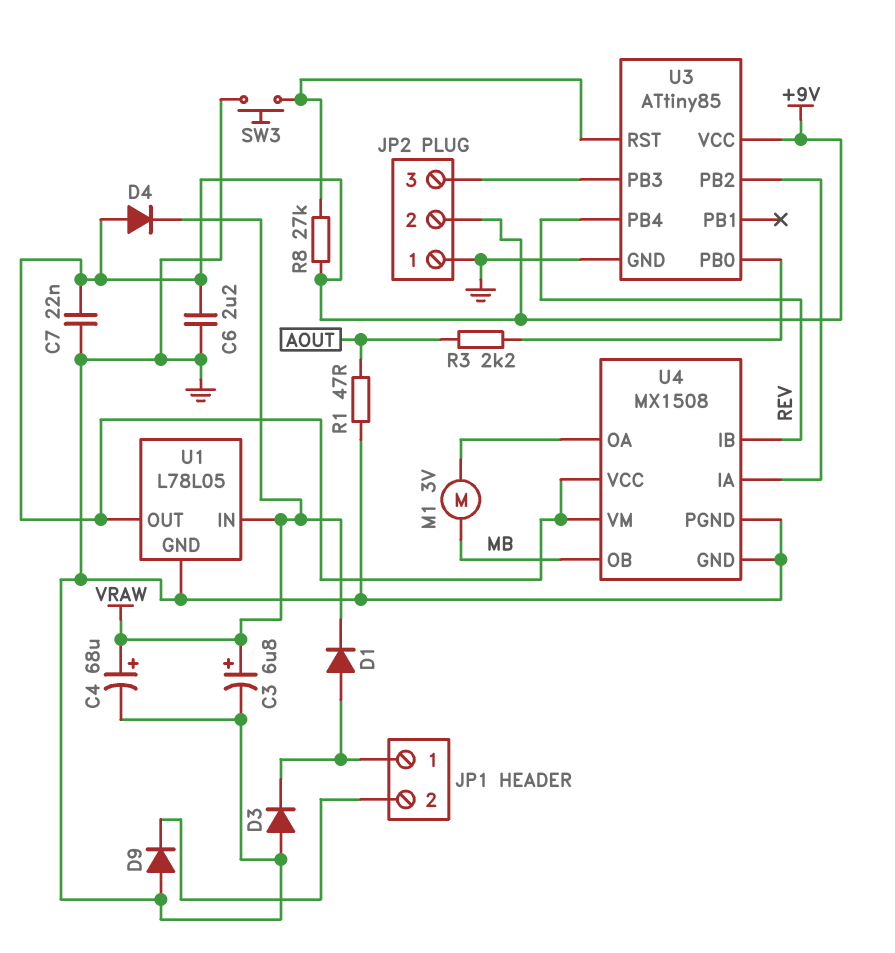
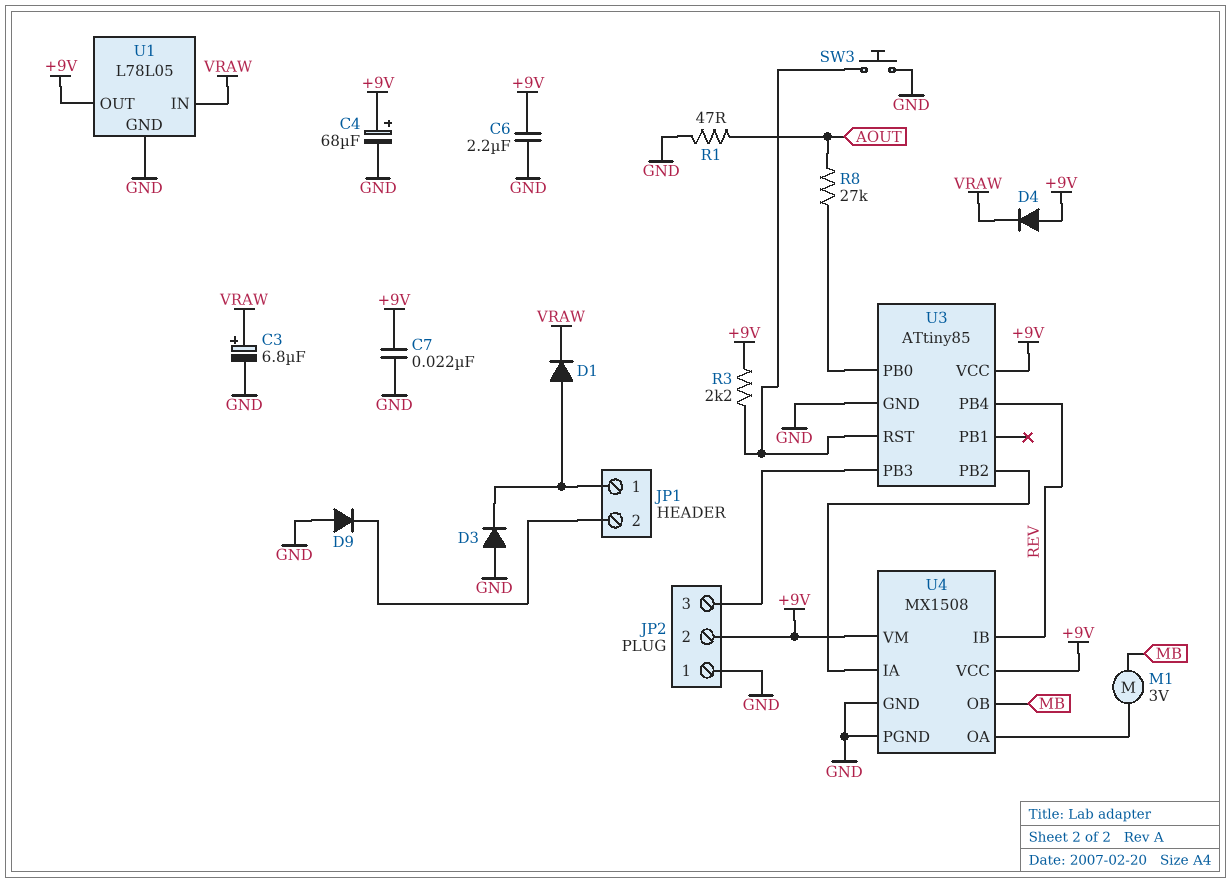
C4: 68uF (plus VRAW, minus GND) -> 68uF (plus +9V, minus GND)
R3: 2.2k (AOUT, U3/PB0) -> 2.2k (+9V, U3/RST)
R8: 27k (+9V, U3/RST) -> 27k (AOUT, U3/PB0)

